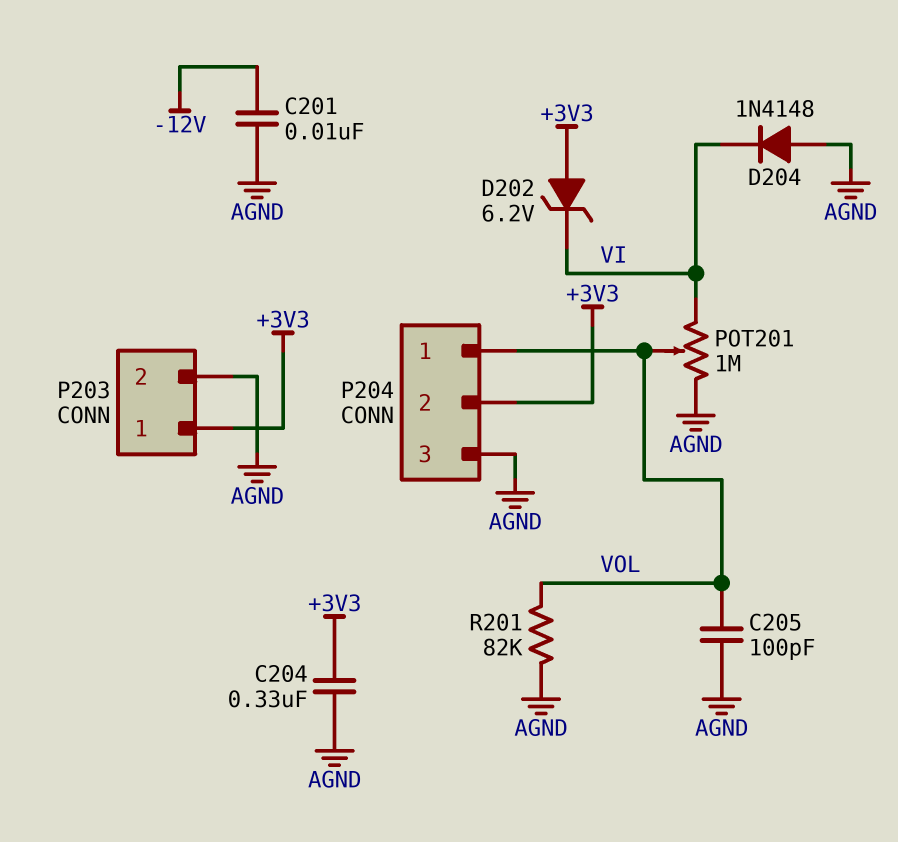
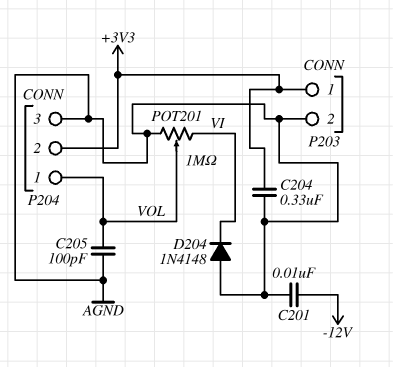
D202: zener 6.2V (A +3V3, K VI) -> none
R201: 82k (AGND, VOL) -> none

